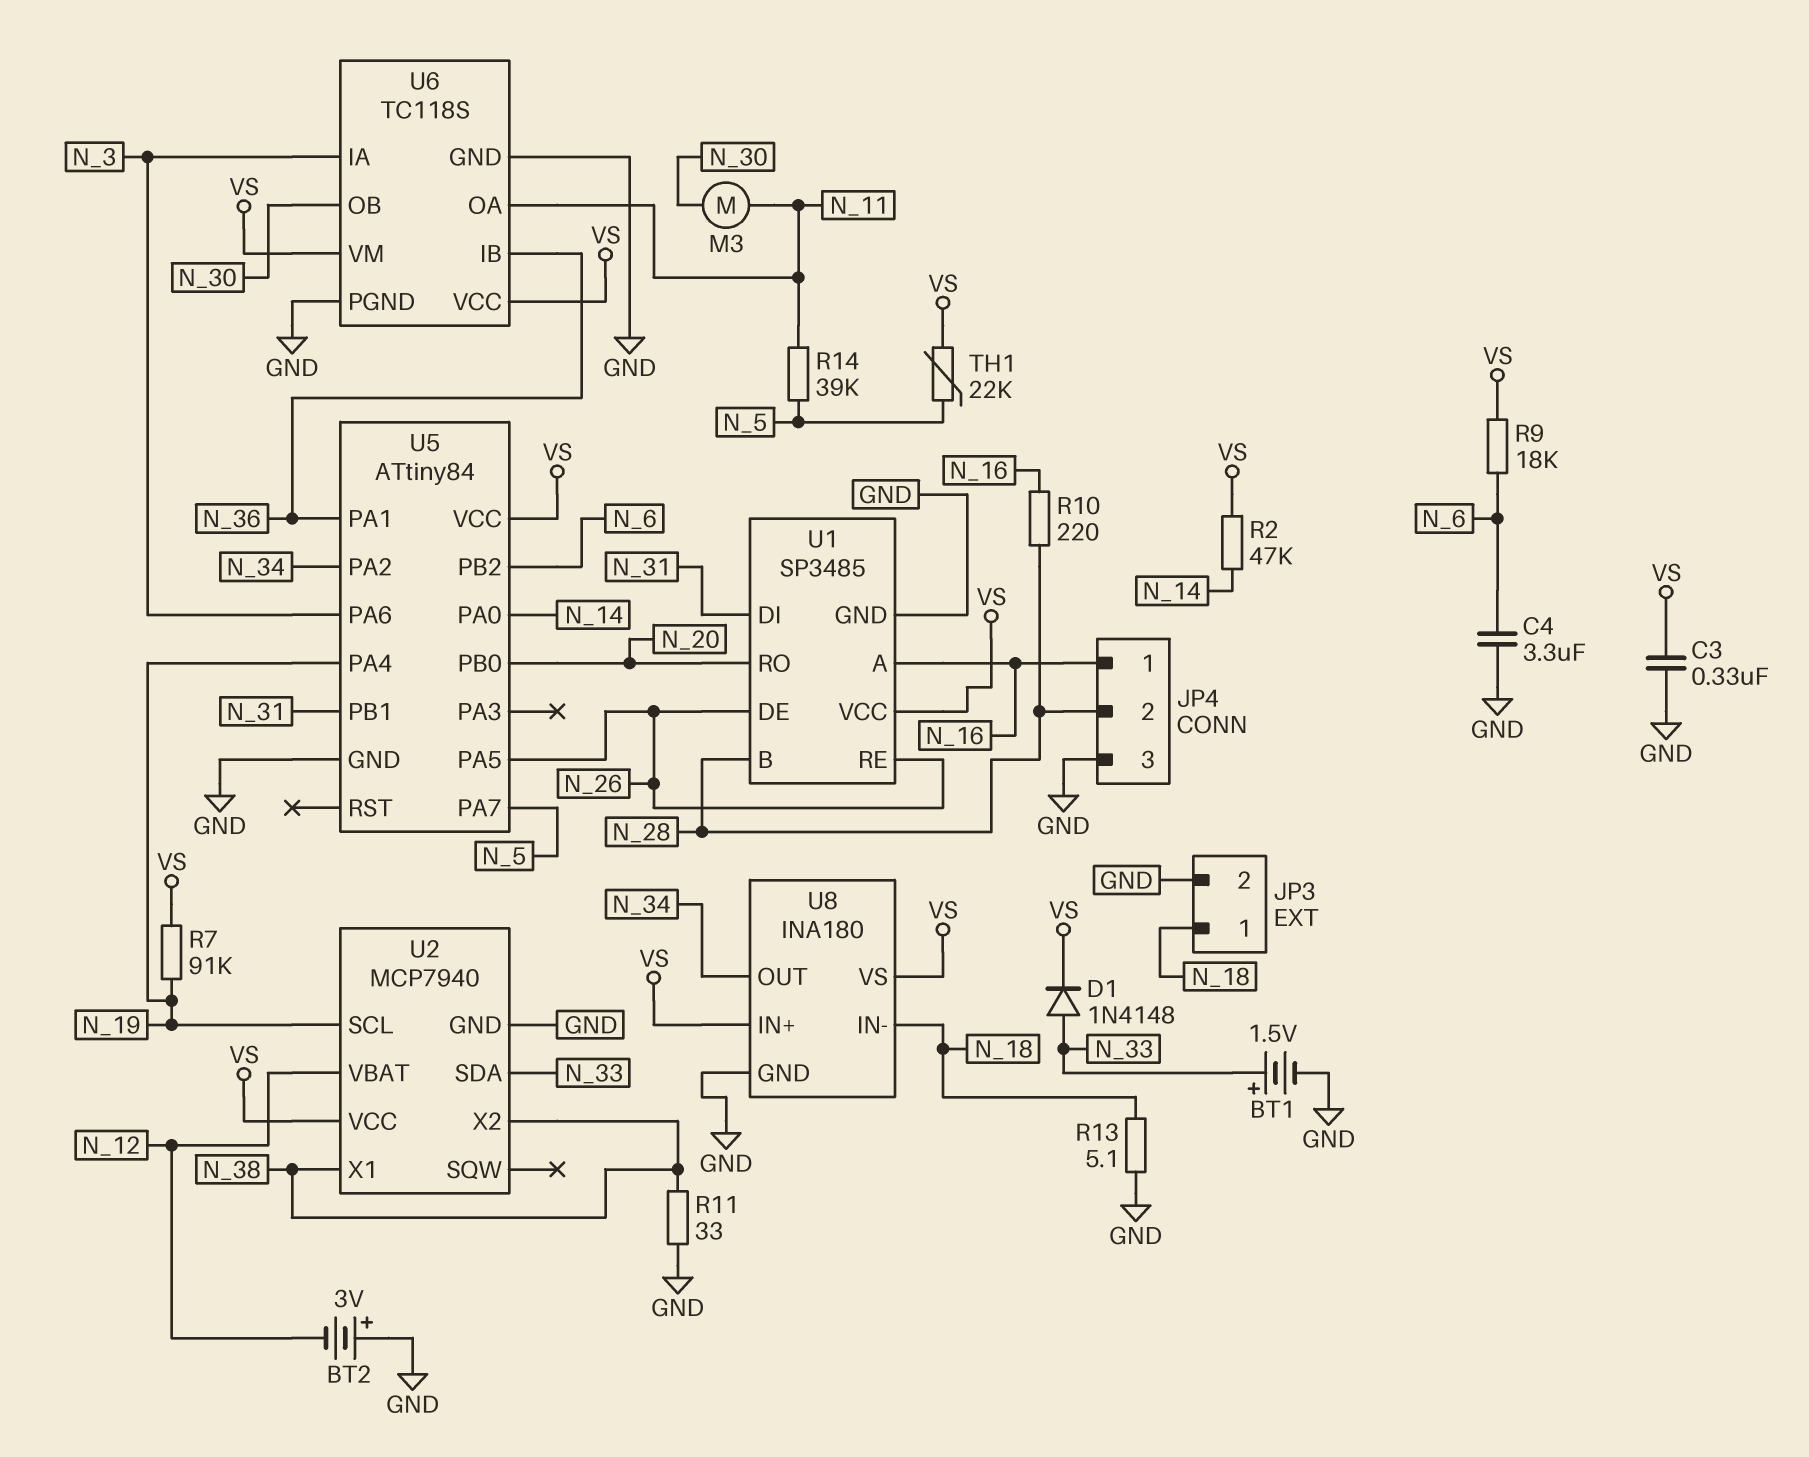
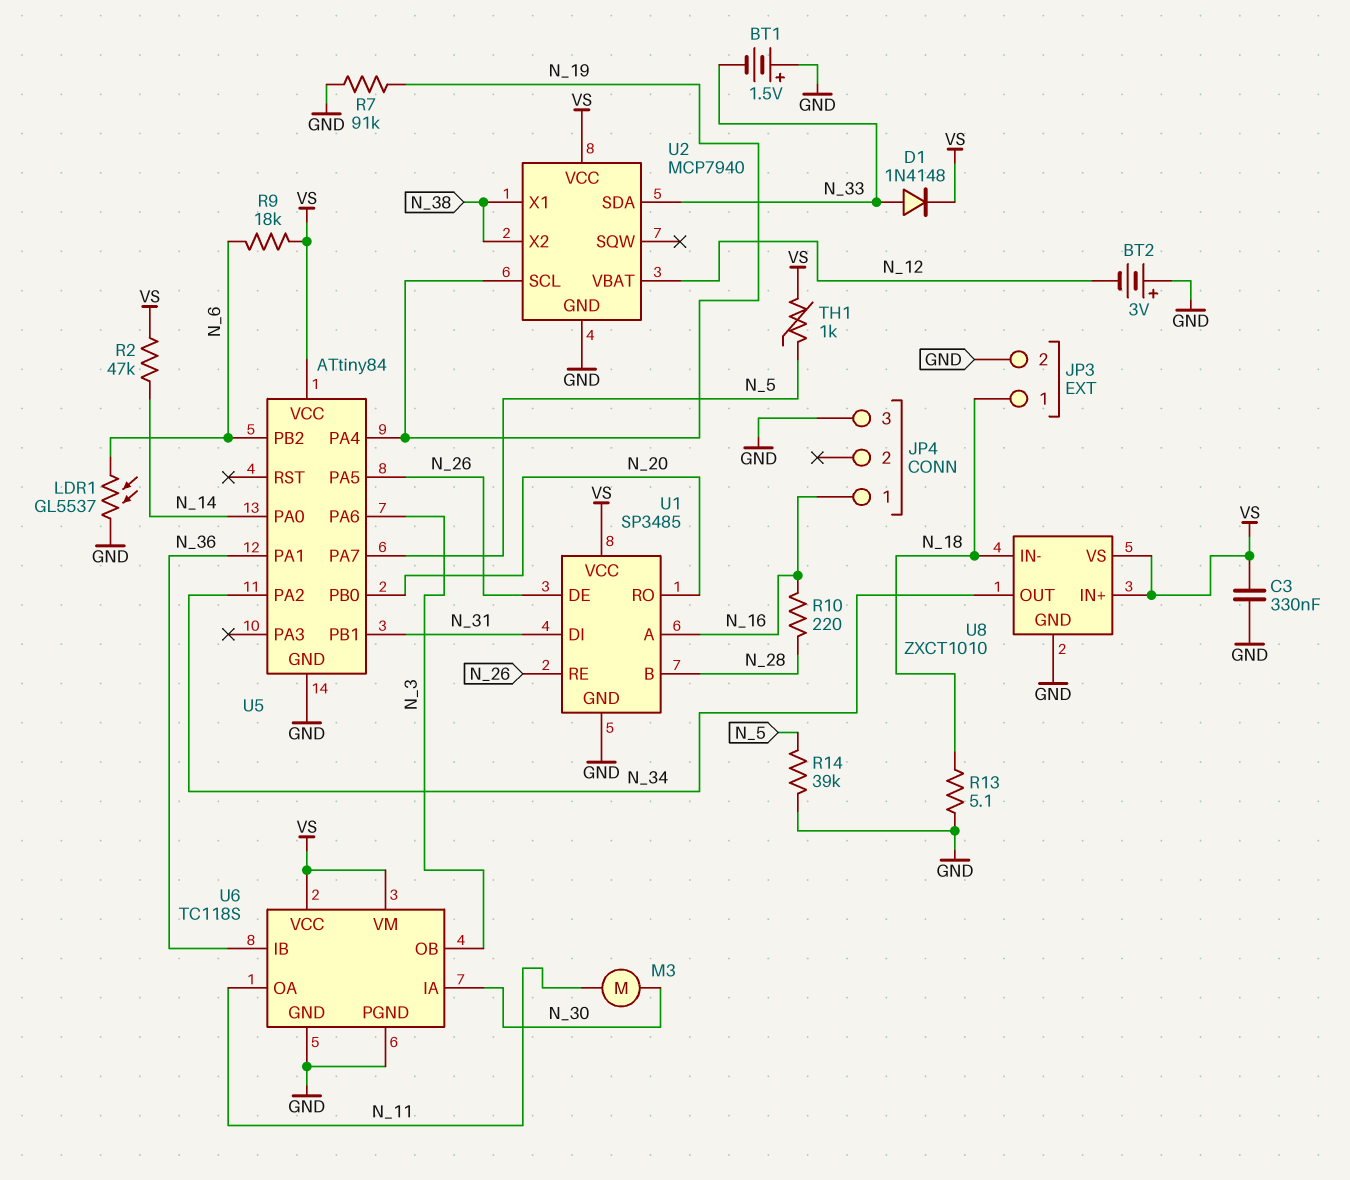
BT1: 1.5V (plus N_33, minus GND) -> 1.5V (plus GND, minus N_33)
C4: 3.3uF (GND, N_6) -> none
JP4 pin 2: N_28 -> none
LDR1: none -> GL5537 (GND, N_6)
R7: 91k (N_19, VS) -> 91k (GND, N_19)
R11: 33 (GND, N_38) -> none
R14: 39k (N_5, N_11) -> 39k (GND, N_5)
TH1: 22k (N_5, VS) -> 1k (N_5, VS)
U6 pin IA: N_3 -> N_30
U6 pin OB: N_30 -> N_3
U8: INA180 -> ZXCT1010

